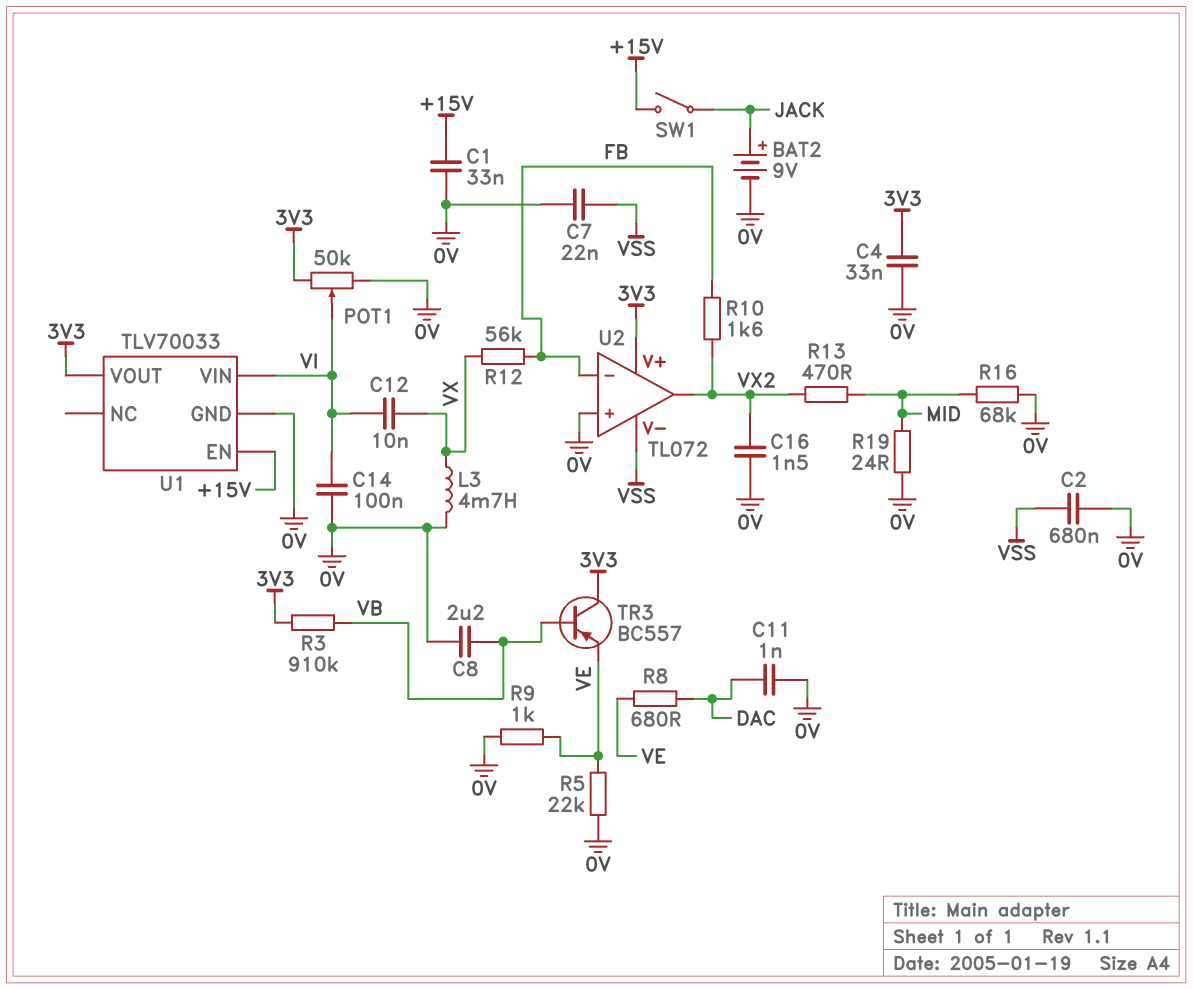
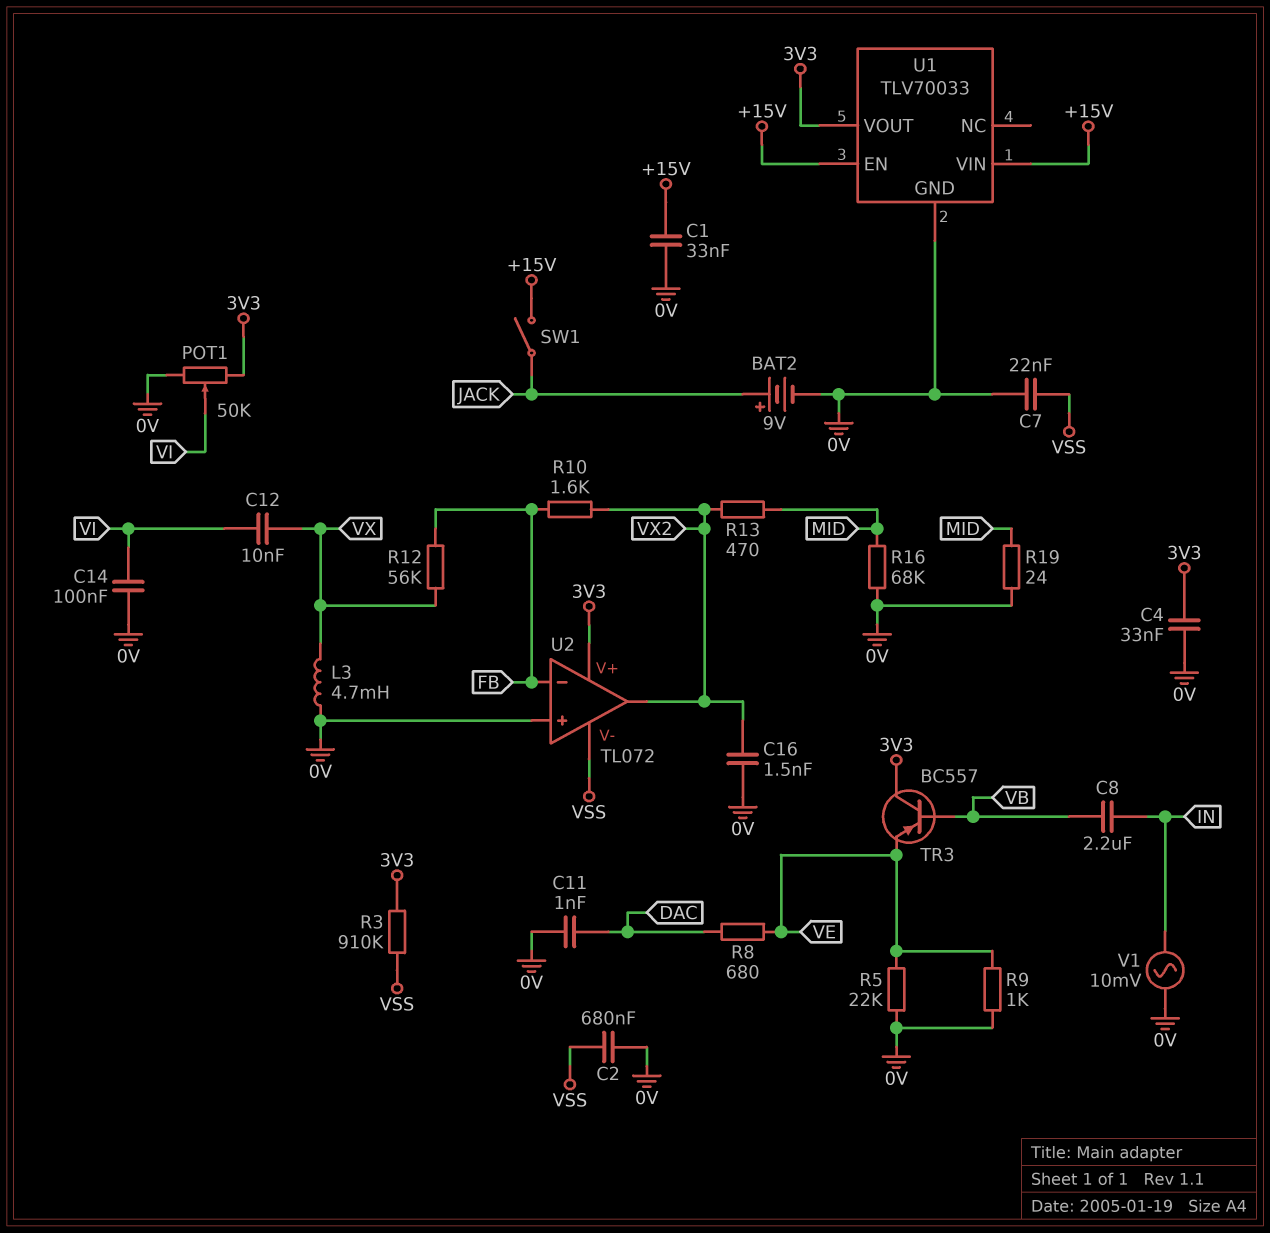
C8: 2.2uF (0V, VB) -> 2.2uF (IN, VB)
R3: 910k (3V3, VB) -> 910k (3V3, VSS)
U1 pin VIN: VI -> +15V
V1: none -> AC 10mV (0V, IN)

